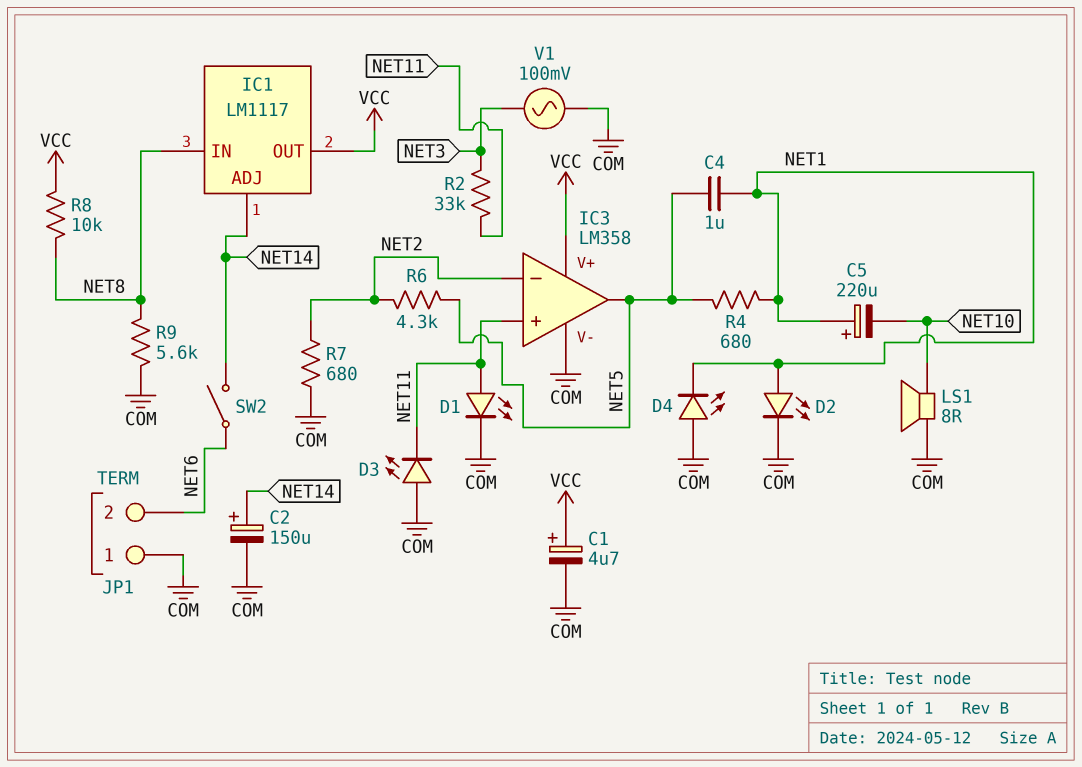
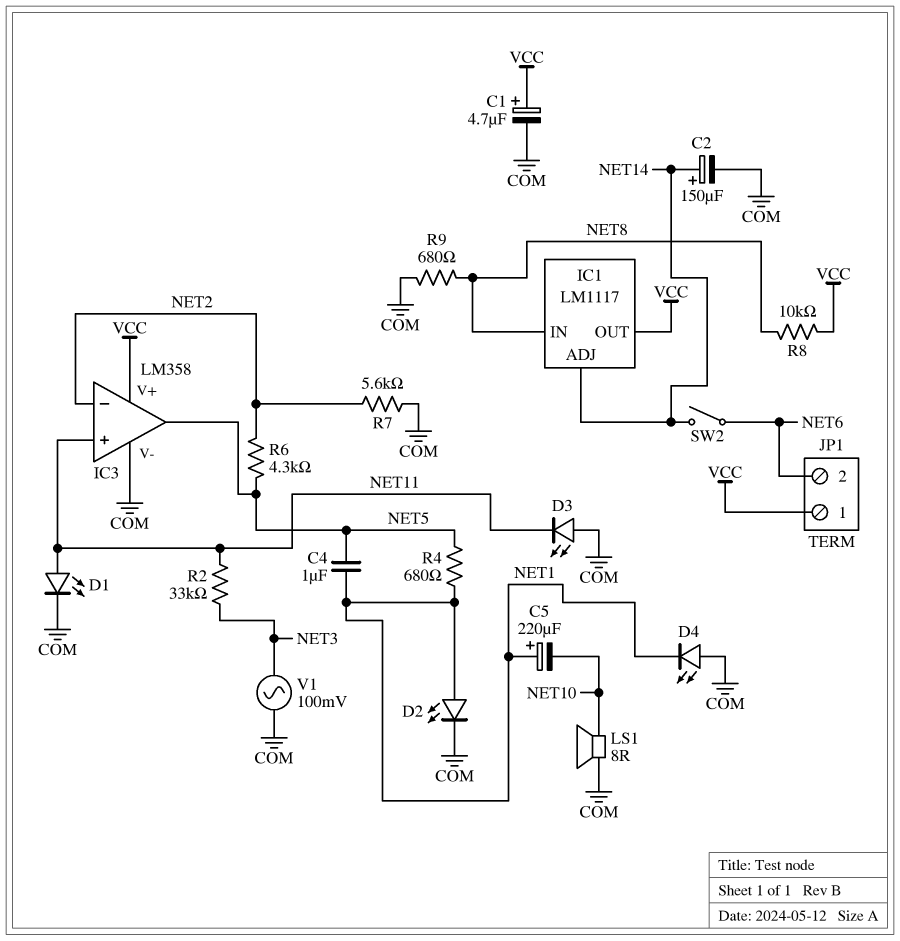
JP1 pin 1: COM -> VCC
R7: 680 (COM, NET2) -> 5.6k (COM, NET2)
R9: 5.6k (COM, NET8) -> 680 (COM, NET8)

